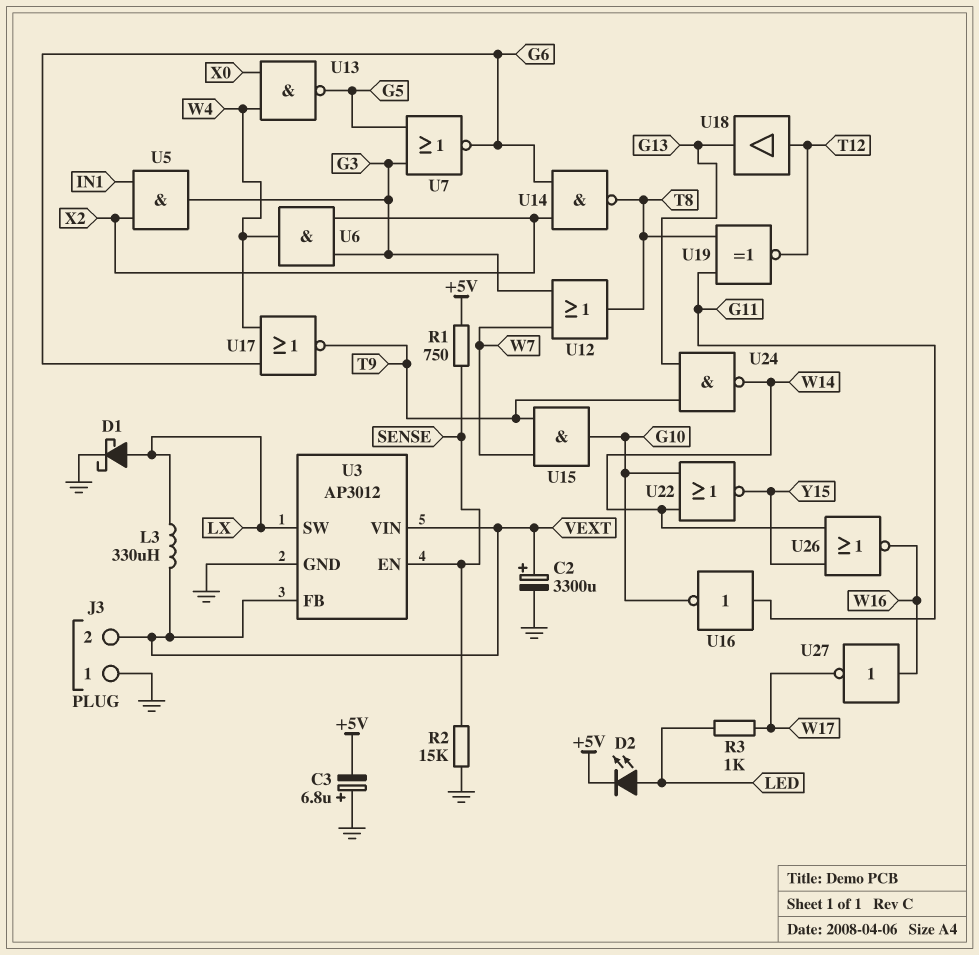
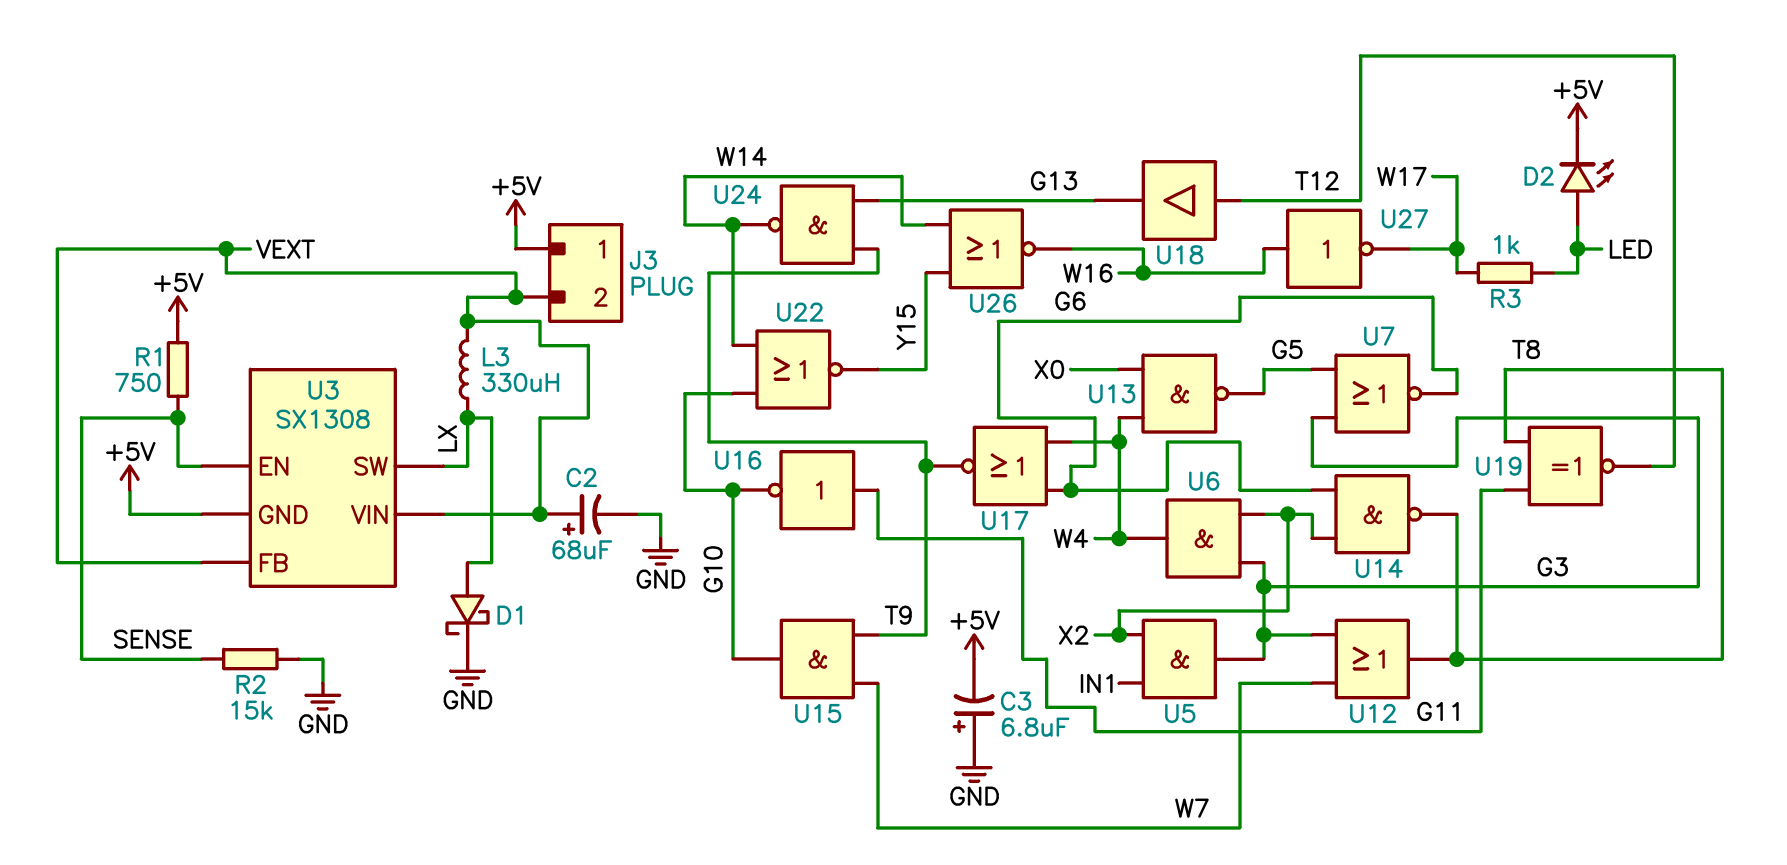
C2: 3300uF (plus VEXT, minus GND) -> 68uF (plus VEXT, minus GND)
J3 pin 1: GND -> +5V
U3: AP3012 -> SX1308
U3 pin GND: GND -> +5V

